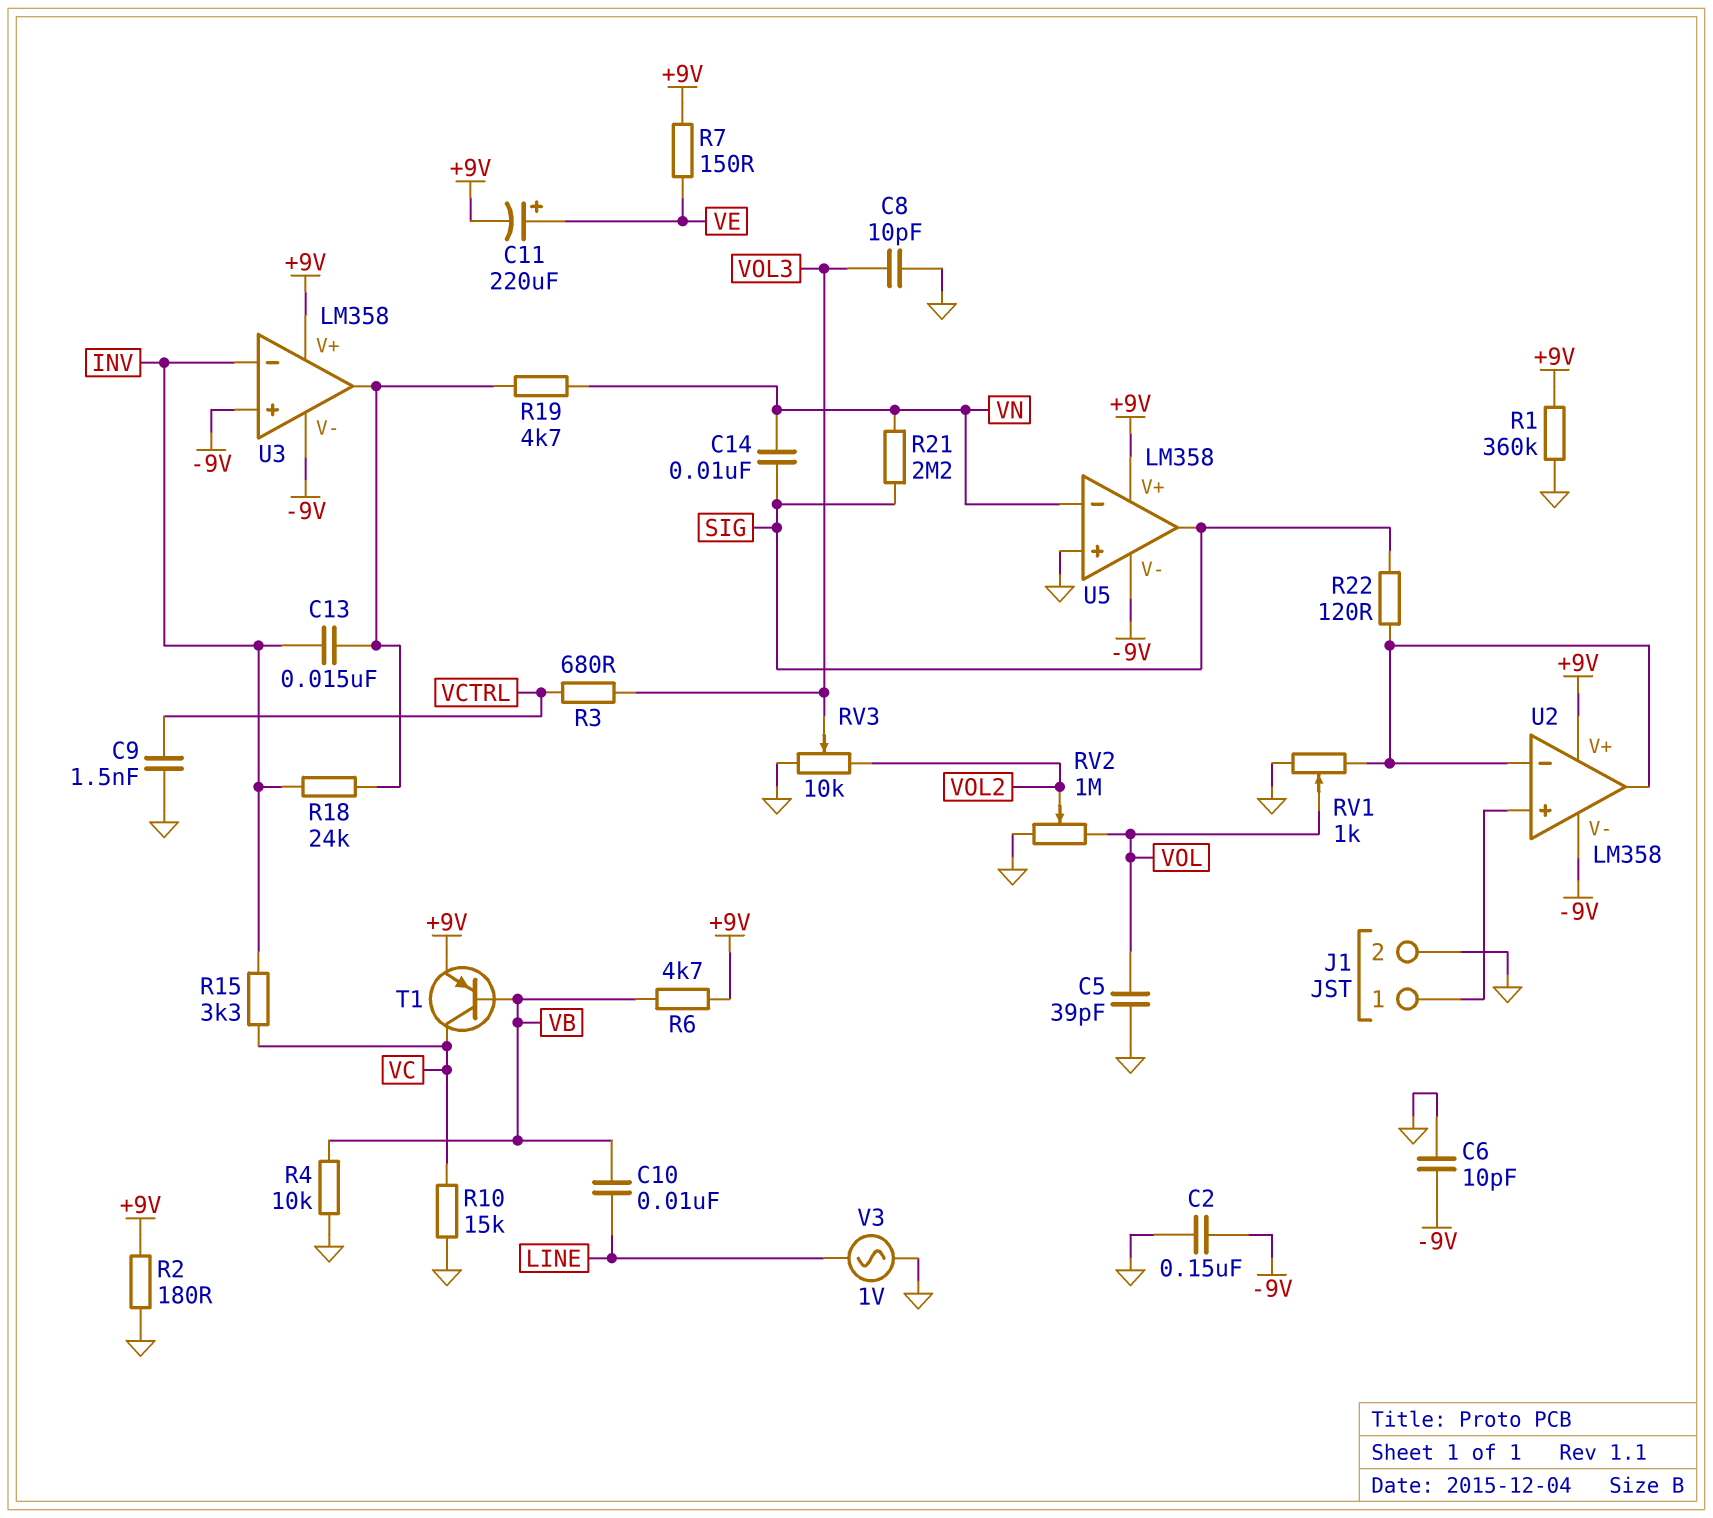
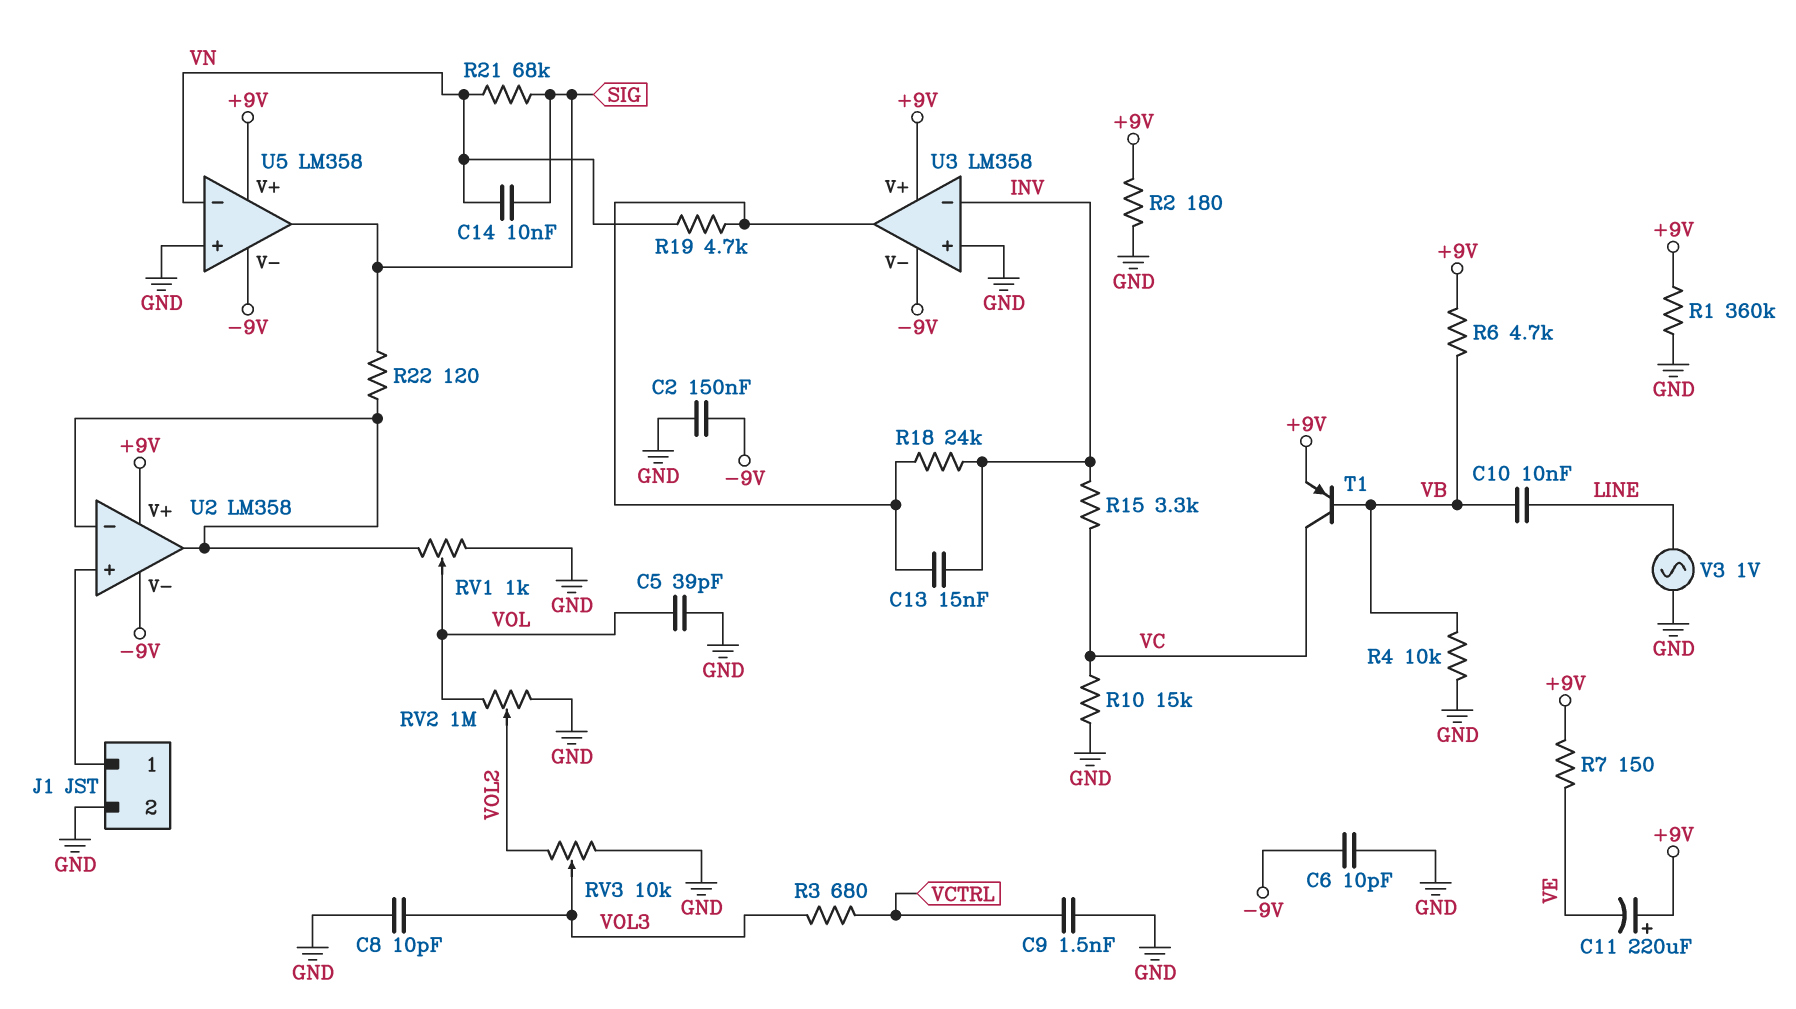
C11: 220uF (plus VE, minus +9V) -> 220uF (plus +9V, minus VE)
R21: 2.2M (SIG, VN) -> 68k (SIG, VN)
U3 pin in+: -9V -> GND

